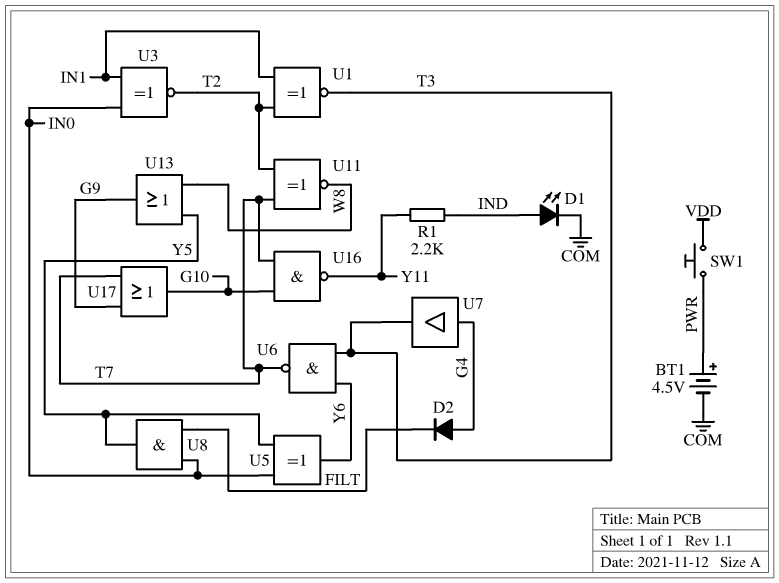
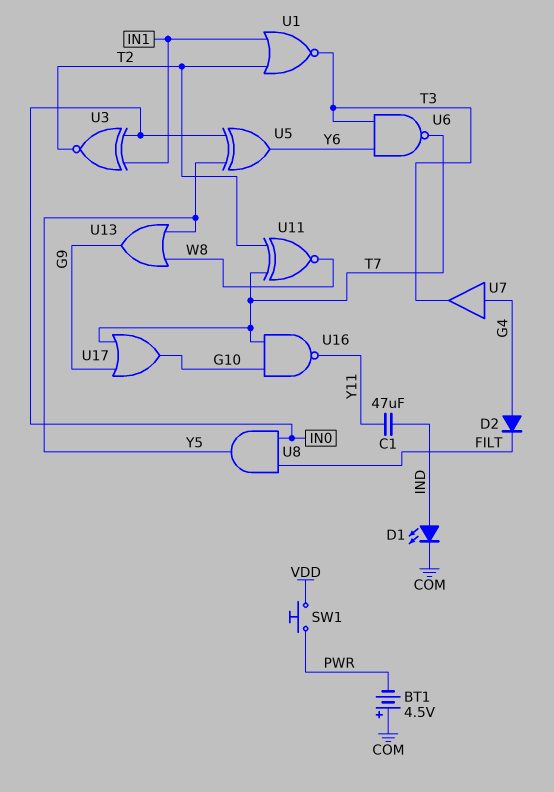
BT1: 4.5V (plus PWR, minus COM) -> 4.5V (plus COM, minus PWR)
C1: none -> 47uF (IND, Y11)
R1: 2.2k (IND, Y11) -> none
U1: XNOR (in IN1, in T2, out T3) -> NOR (in IN1, in T2, out T3)

